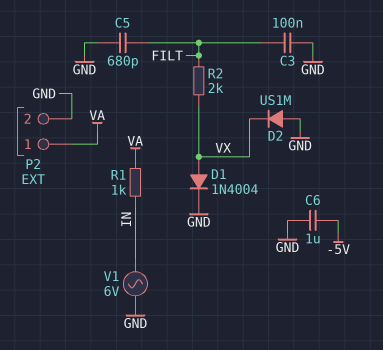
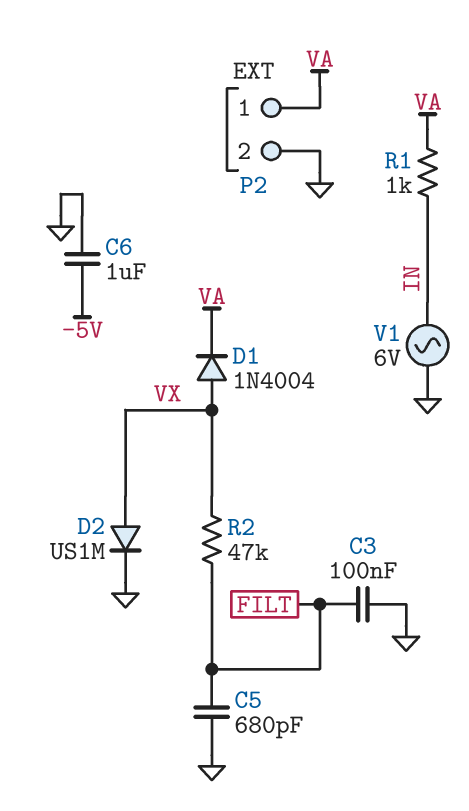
D1: diode 1N4004 (A VX, K GND) -> diode 1N4004 (A VX, K VA)
D2: diode US1M (A GND, K VX) -> diode US1M (A VX, K GND)
R2: 2k (FILT, VX) -> 47k (FILT, VX)

